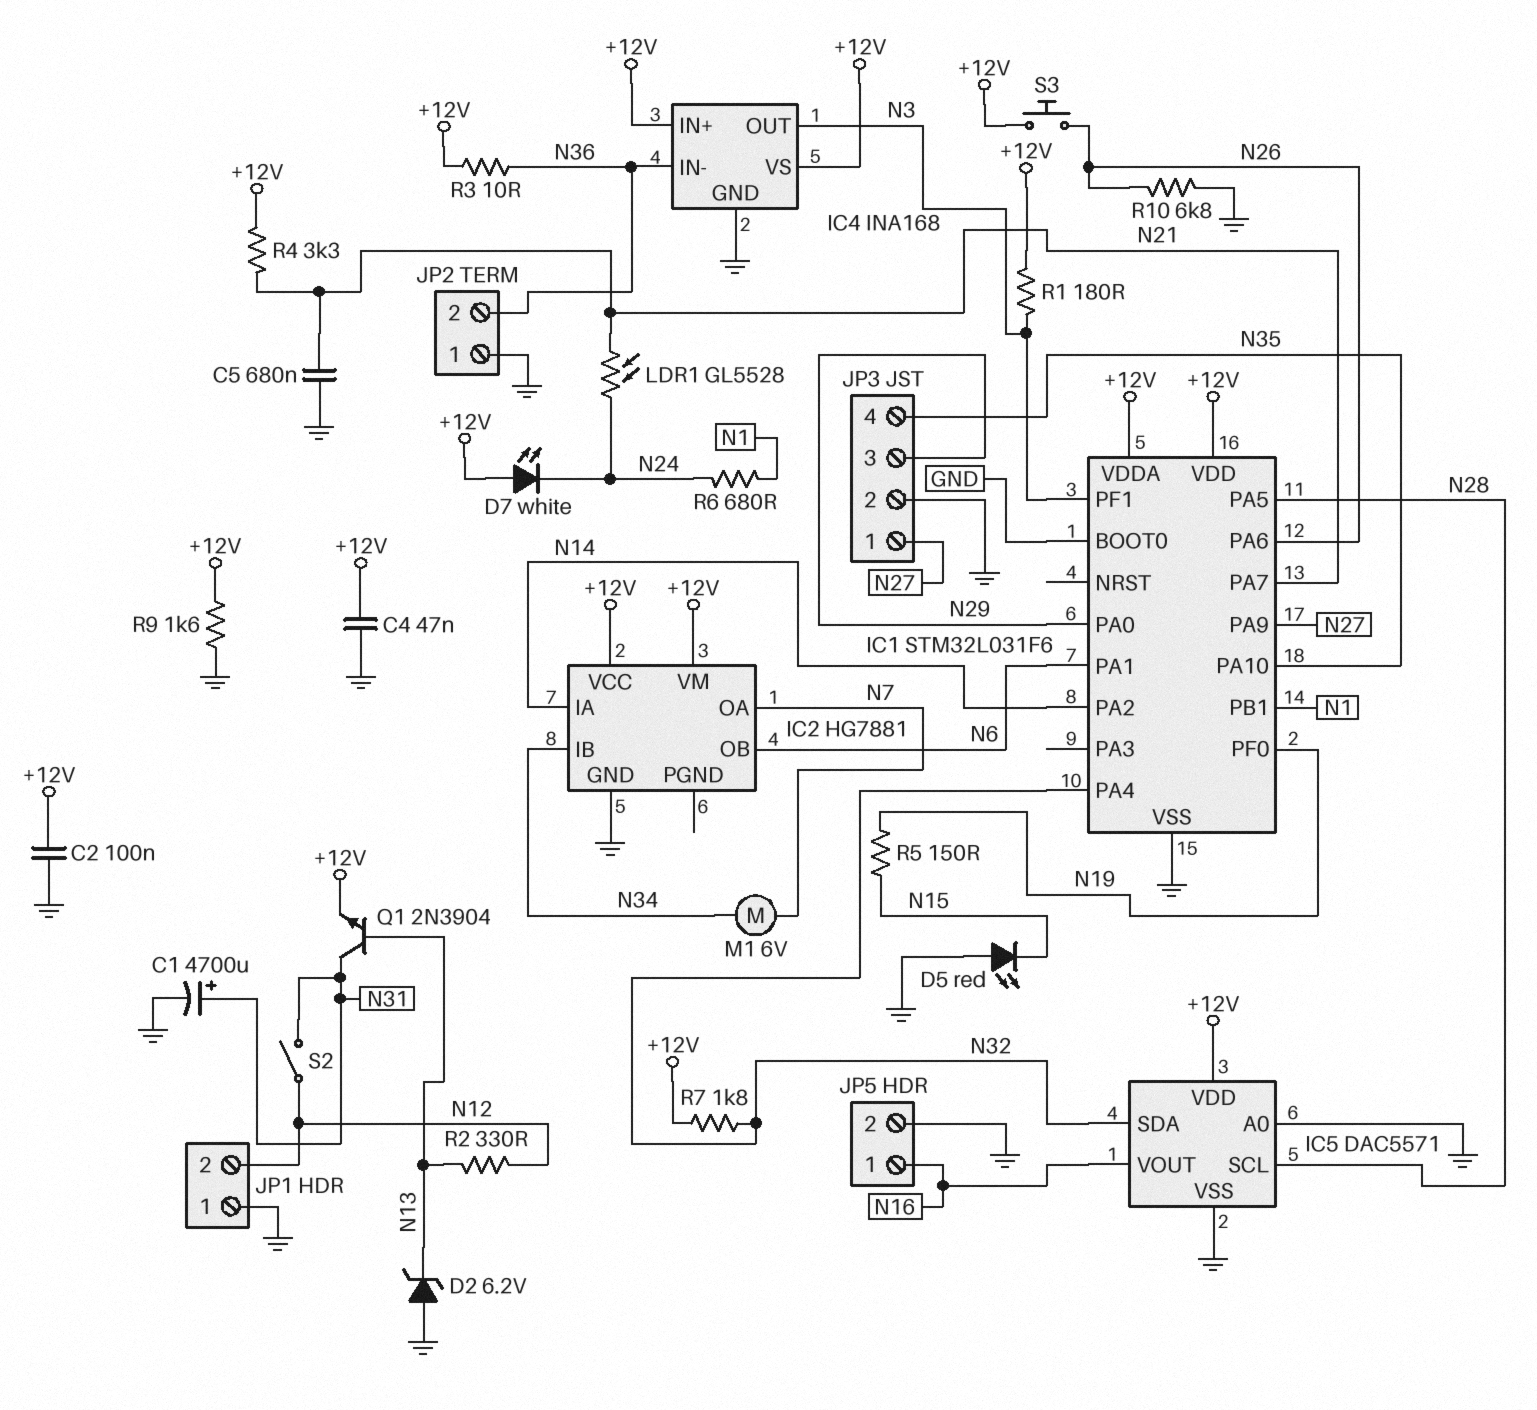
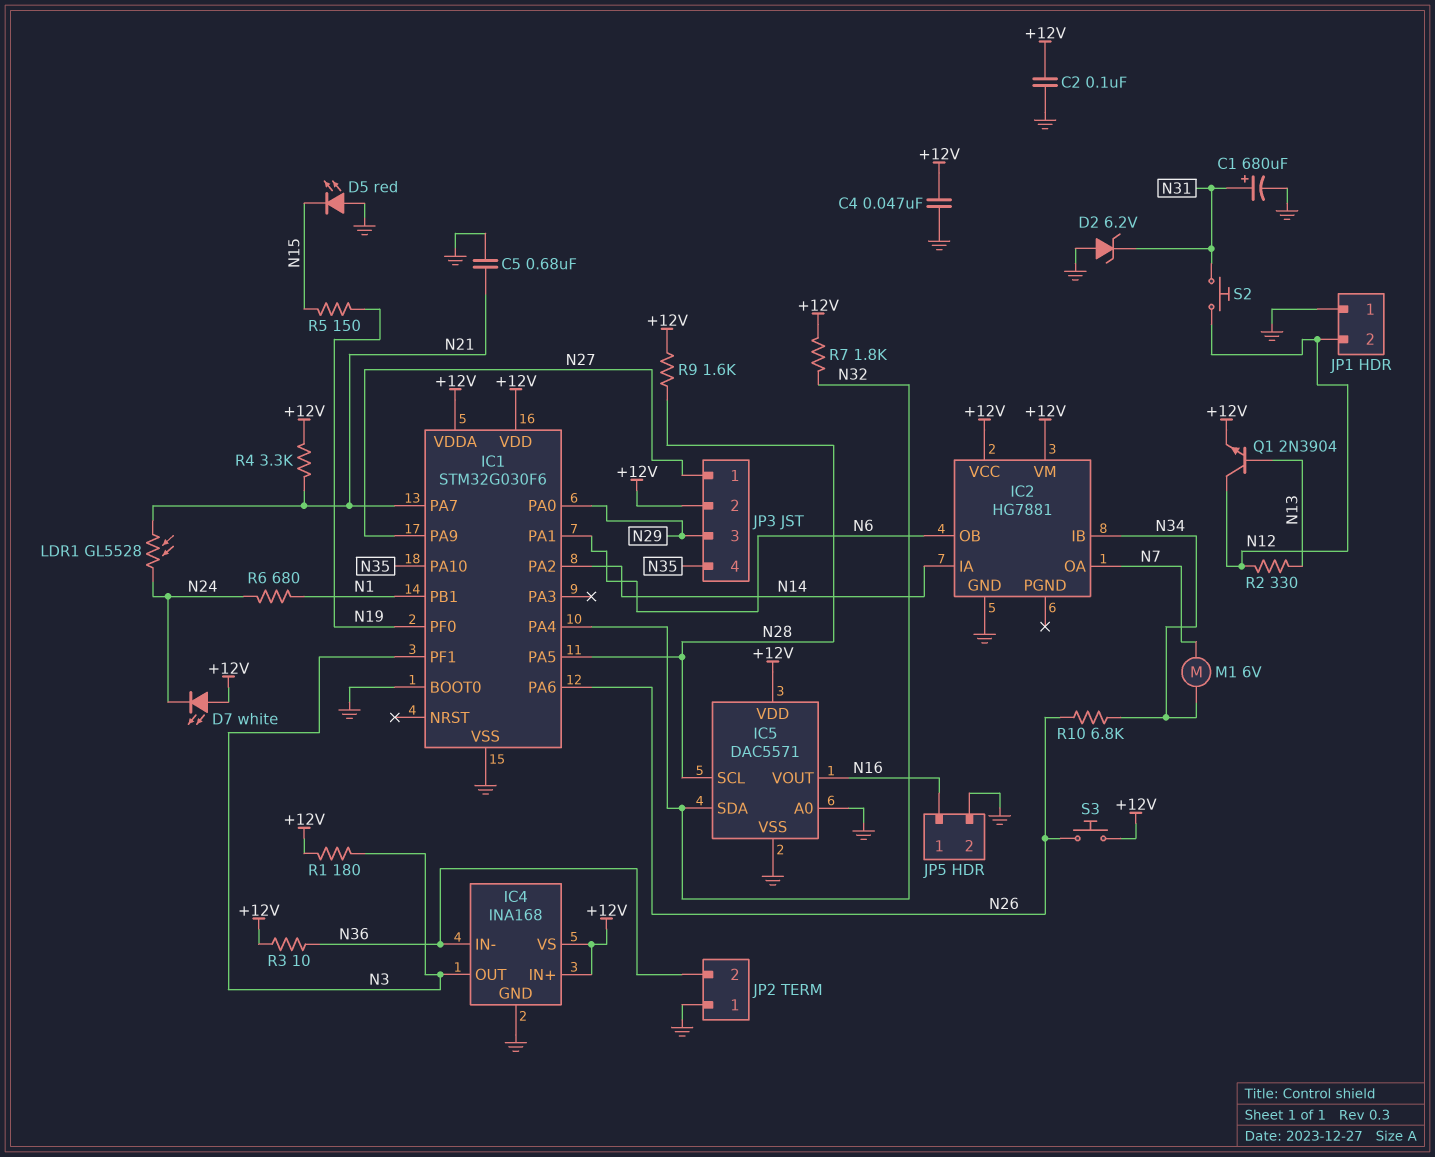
C1: 4700uF (plus N31, minus GND) -> 680uF (plus N31, minus GND)
D2: zener 6.2V (A GND, K N13) -> zener 6.2V (A GND, K N31)
IC1: STM32L031F6 -> STM32G030F6
JP3 pin 2: GND -> +12V
Q1: NPN 2N3904 (B N13, C N31, E +12V) -> NPN 2N3904 (B N13, C N12, E +12V)
R9: 1.6k (+12V, GND) -> 1.6k (+12V, N28)
R10: 6.8k (GND, N26) -> 6.8k (N26, N34)
S2: switch (N12, N31) -> button (N12, N31)

